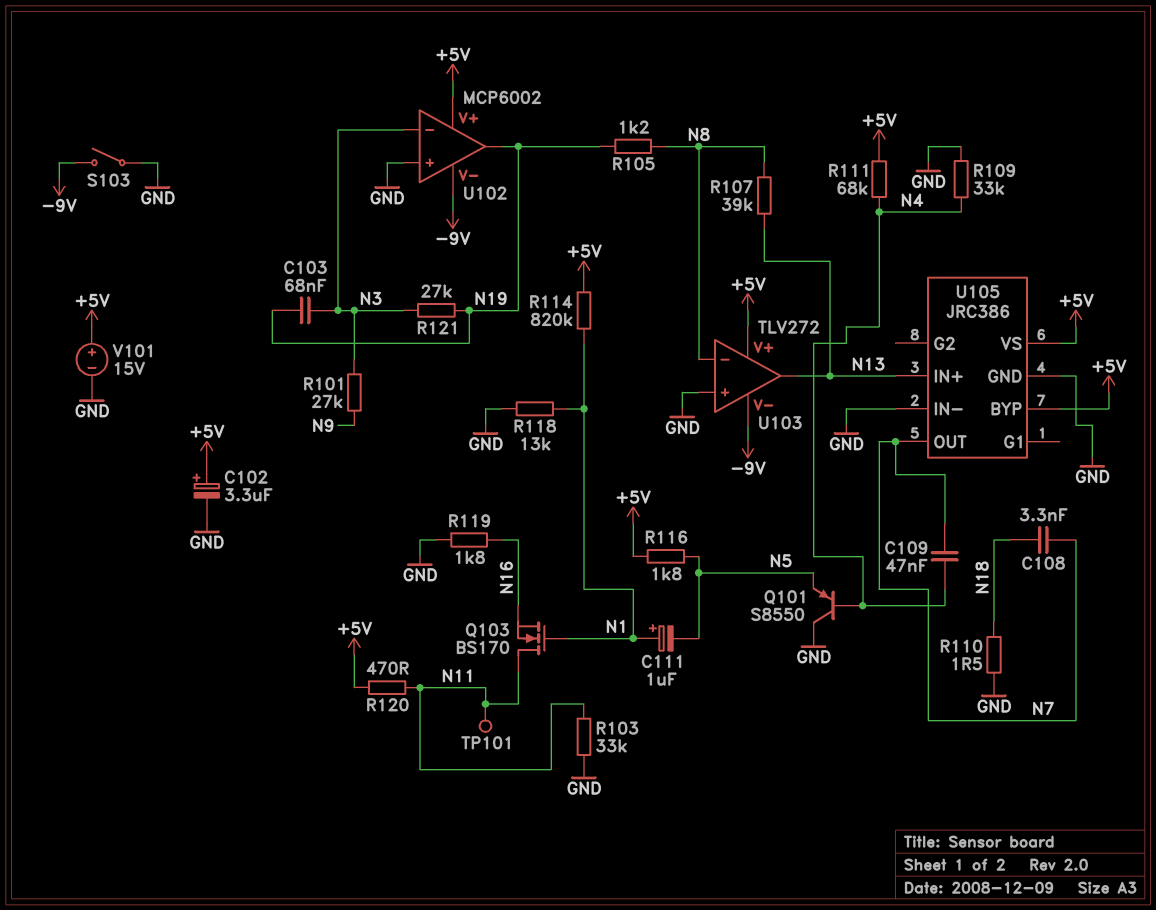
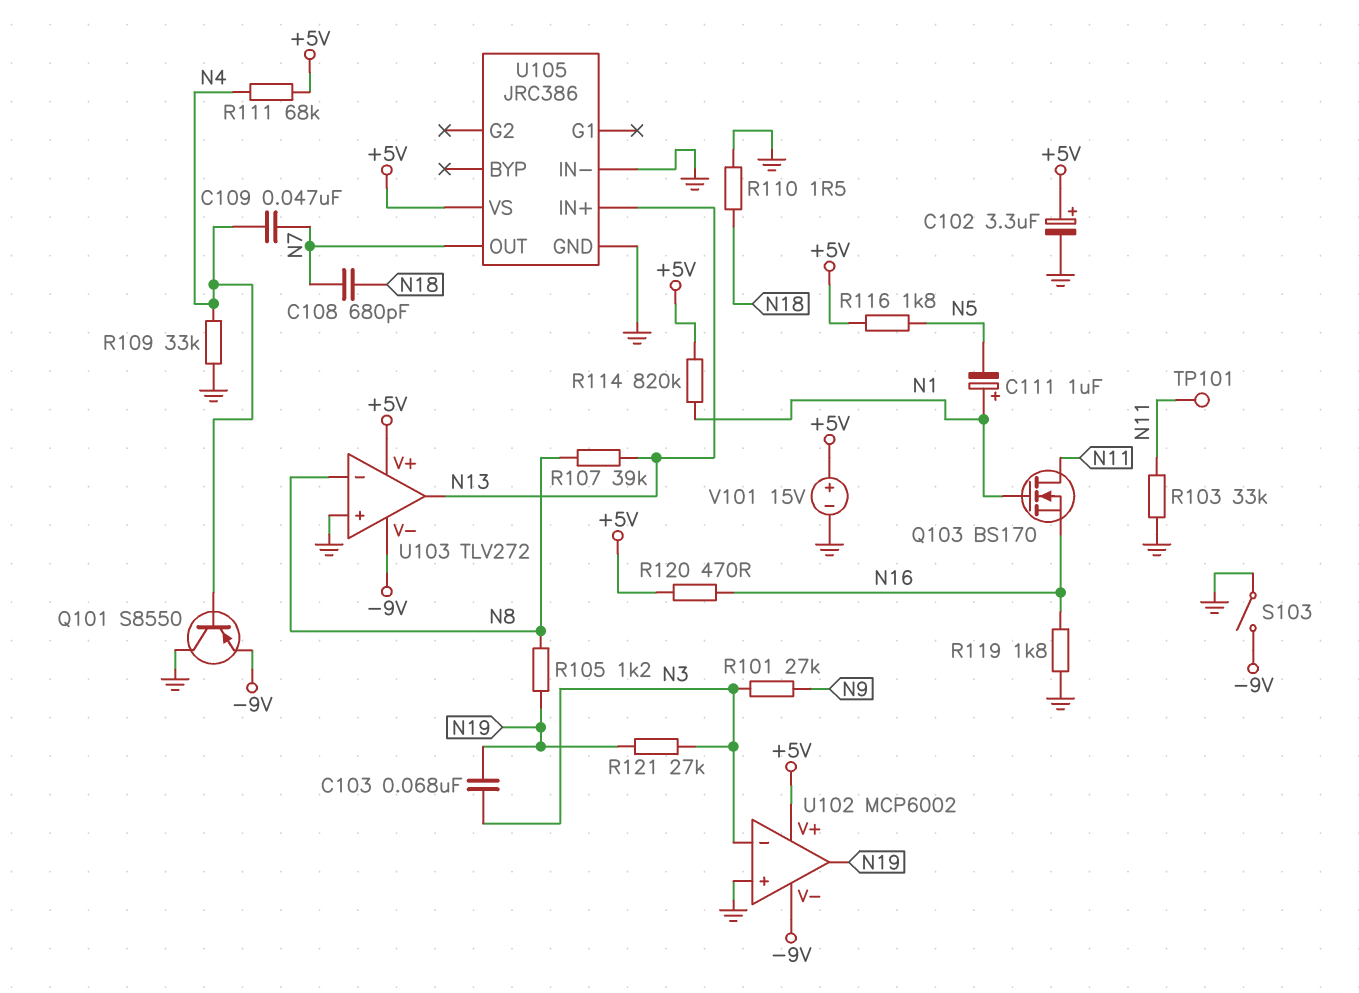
C108: 3.3nF (N7, N18) -> 680pF (N7, N18)
Q101: PNP S8550 (B N4, C GND, E N5) -> PNP S8550 (B N4, C GND, E -9V)
R118: 13k (GND, N1) -> none
R120: 470 (+5V, N11) -> 470 (+5V, N16)
U105 pin BYP: +5V -> none

